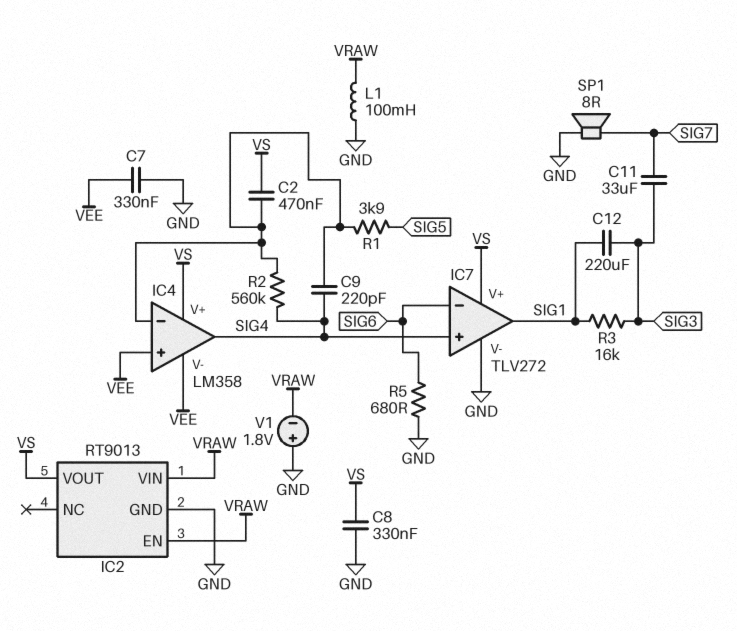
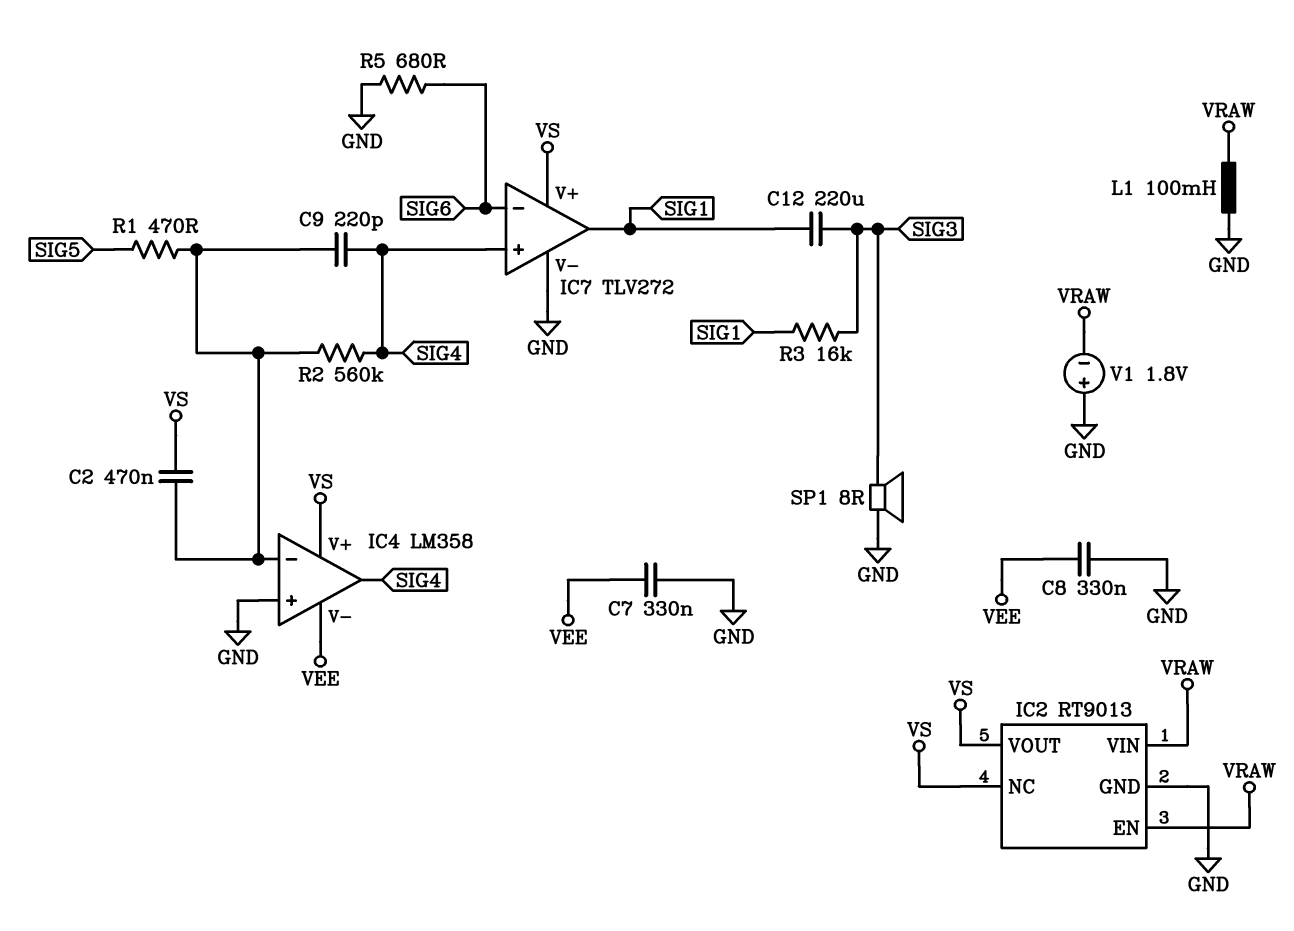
C8: 330nF (GND, VS) -> 330nF (GND, VEE)
C11: 33uF (SIG3, SIG7) -> none
IC2 pin NC: none -> VS
IC4 pin in+: VEE -> GND
R1: 3.9k (IC4/in-, SIG5) -> 470 (IC4/in-, SIG5)
SP1: speaker 8R (GND, SIG7) -> speaker 8R (GND, SIG3)

